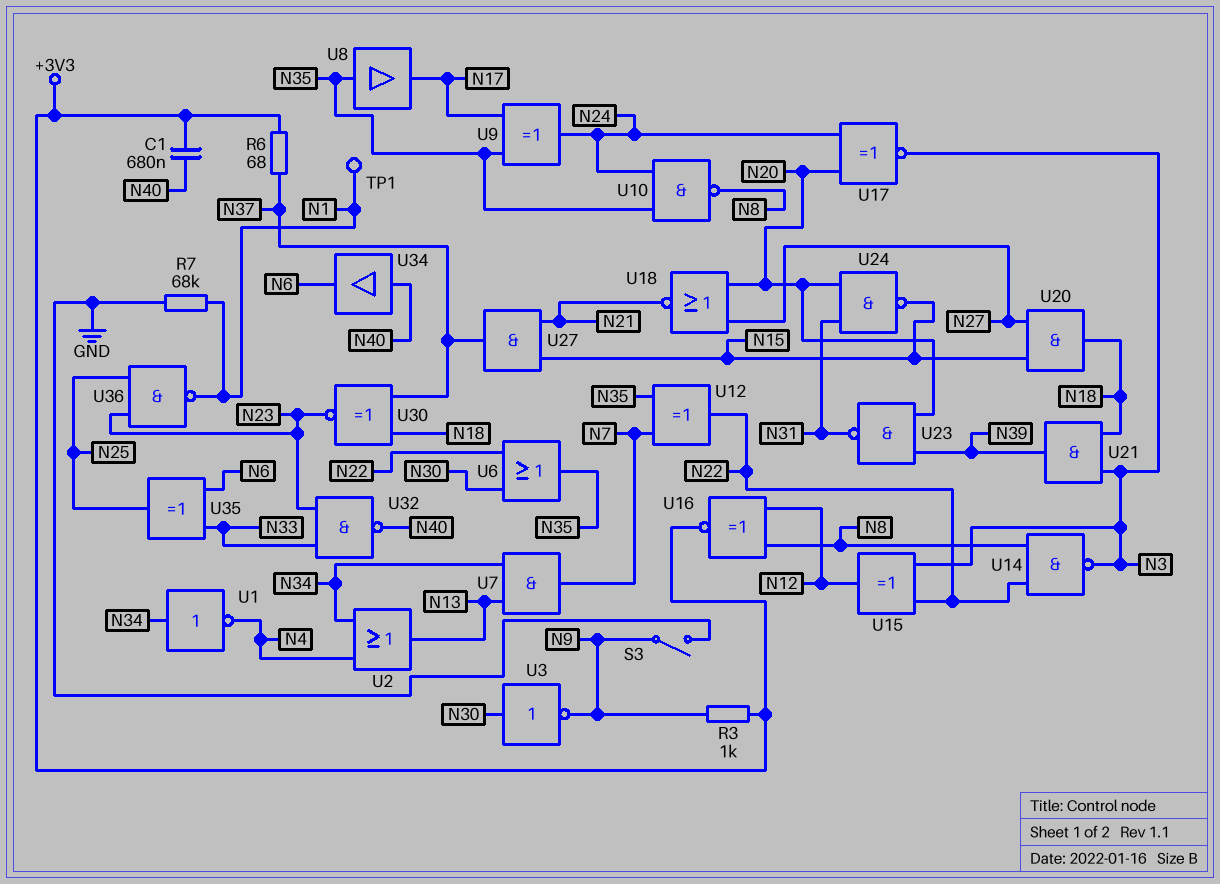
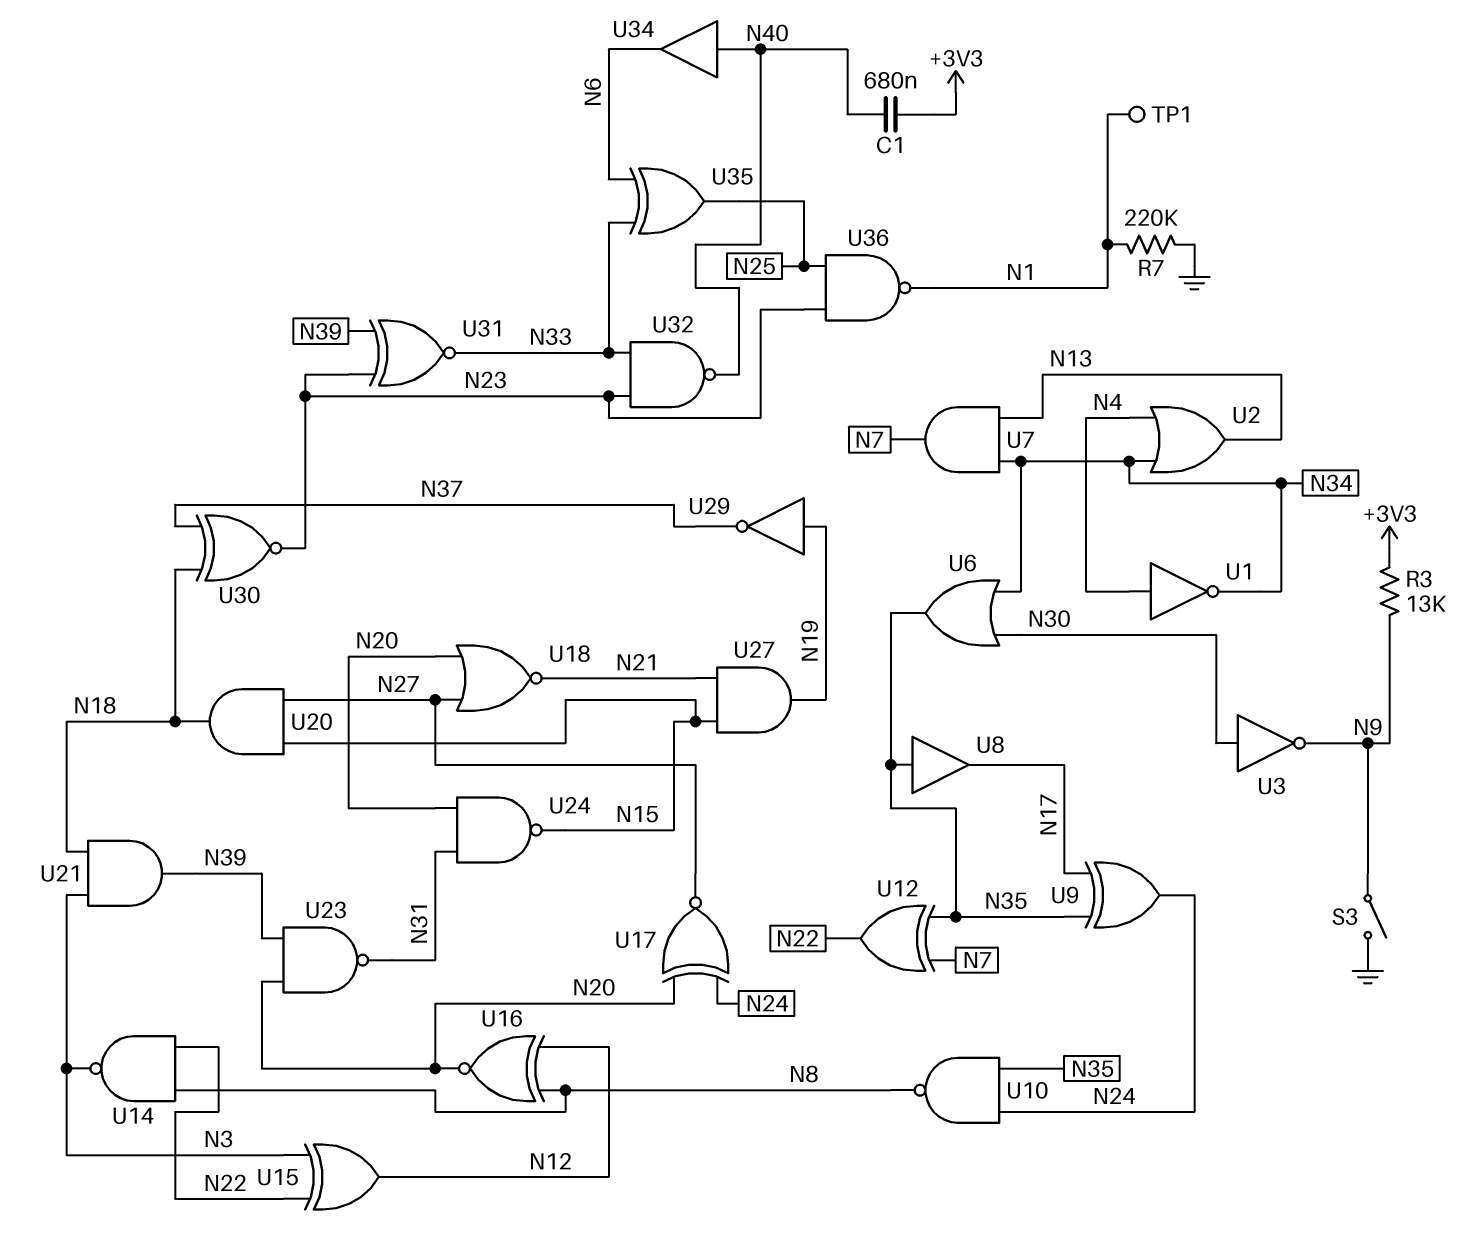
R3: 1k (+3V3, N9) -> 13k (+3V3, N9)
R6: 68 (+3V3, N37) -> none
R7: 68k (GND, N1) -> 220k (GND, N1)
U1: NOT (in N34, out N4) -> NOT (in N4, out N34)
U6: OR (in N22, in N30, out N35) -> OR (in N30, in N34, out N35)
U16: XNOR (in N8, in N12, out +3V3) -> XNOR (in N8, in N12, out N20)
U17: XNOR (in N20, in N24, out N3) -> XNOR (in N20, in N24, out N27)
U27: AND (in N15, in N21, out N37) -> AND (in N15, in N21, out N19)
U29: none -> NOT (in N19, out N37)
U31: none -> XNOR (in N23, in N39, out N33)

